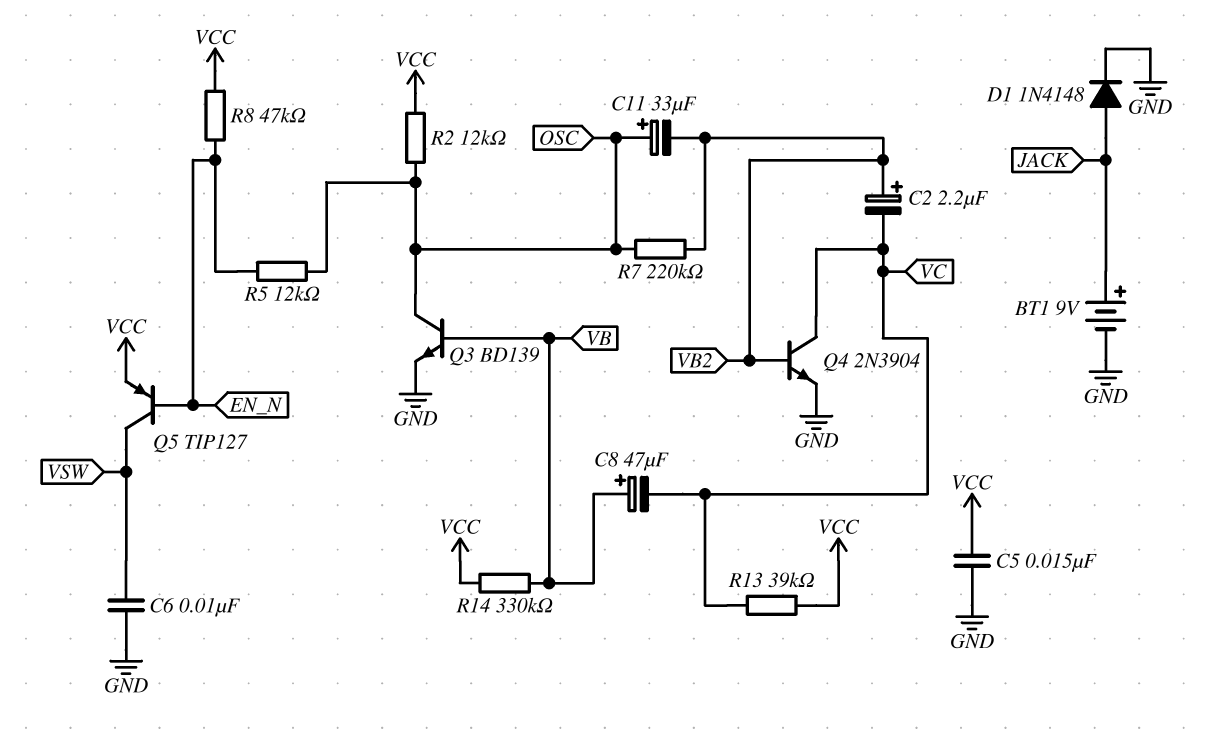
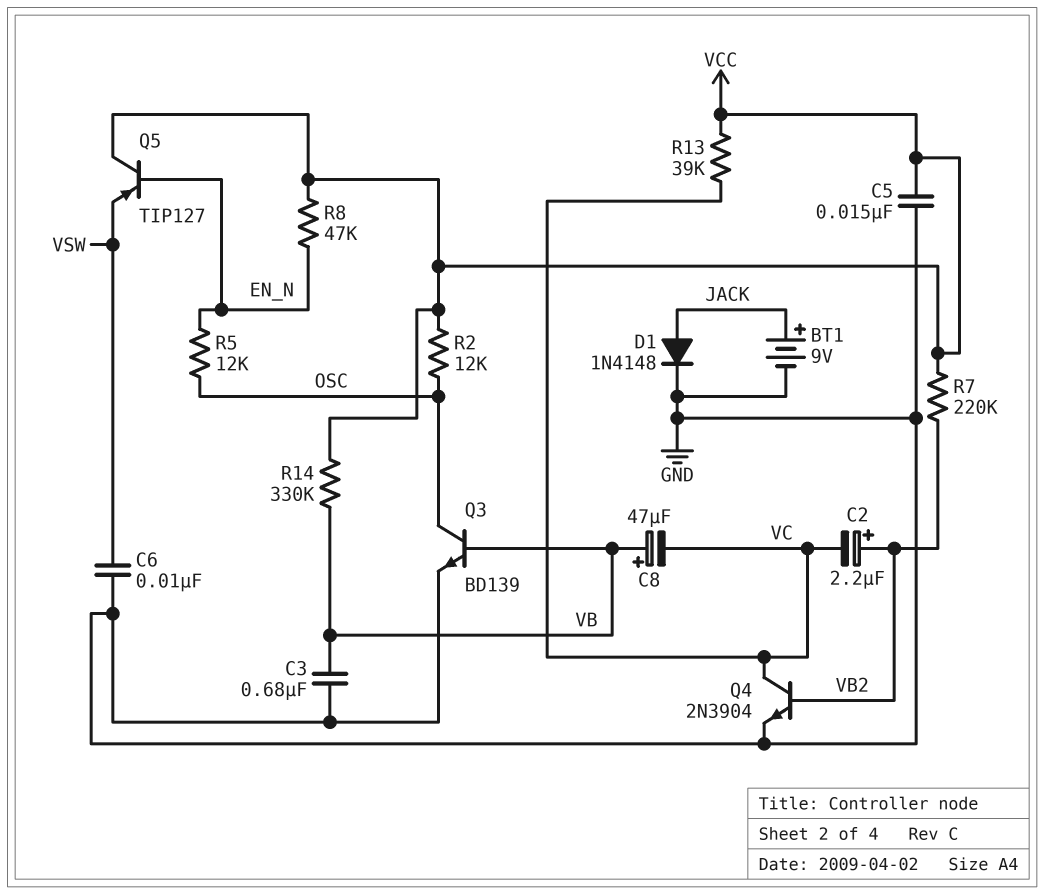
C3: none -> 680nF (GND, VB)
C11: 33uF (plus OSC, minus VB2) -> none
Q5: PNP TIP127 (B EN_N, C VSW, E VCC) -> PNP TIP127 (B EN_N, C VCC, E VSW)
R7: 220k (OSC, VB2) -> 220k (VB2, VCC)

